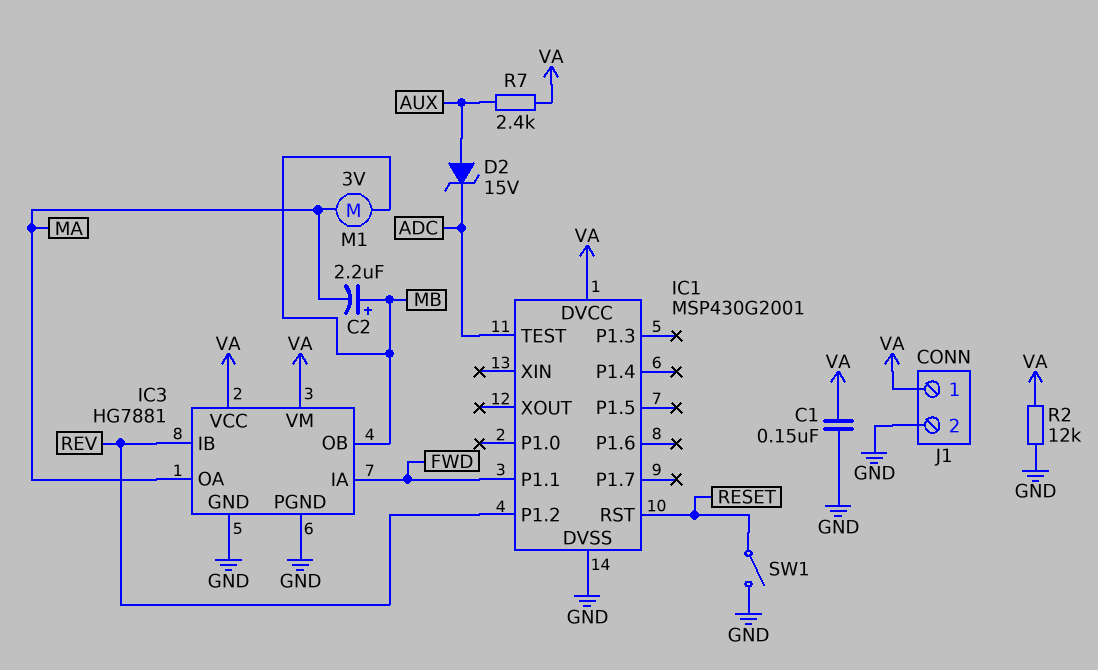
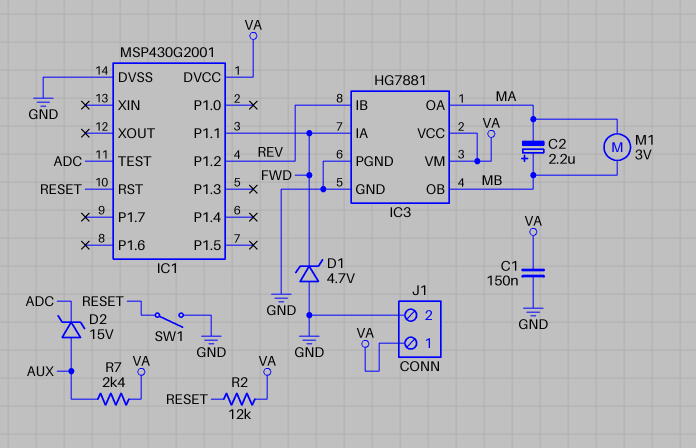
D1: none -> zener 4.7V (A GND, K FWD)
R2: 12k (GND, VA) -> 12k (RESET, VA)

